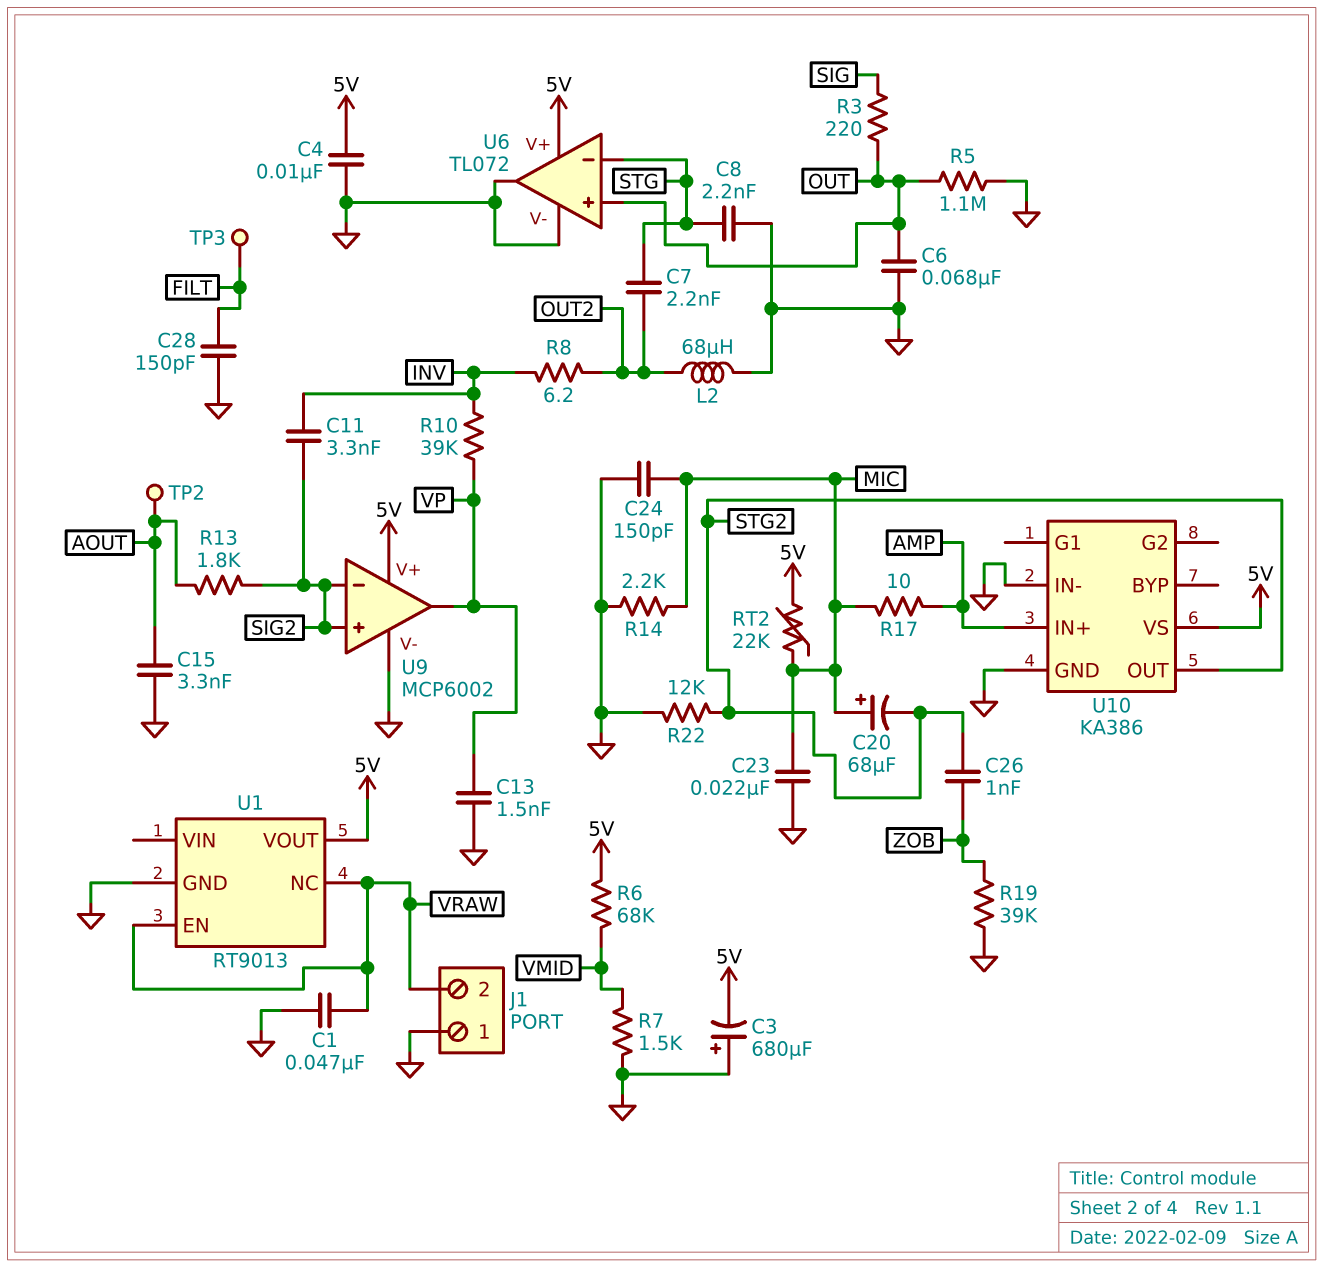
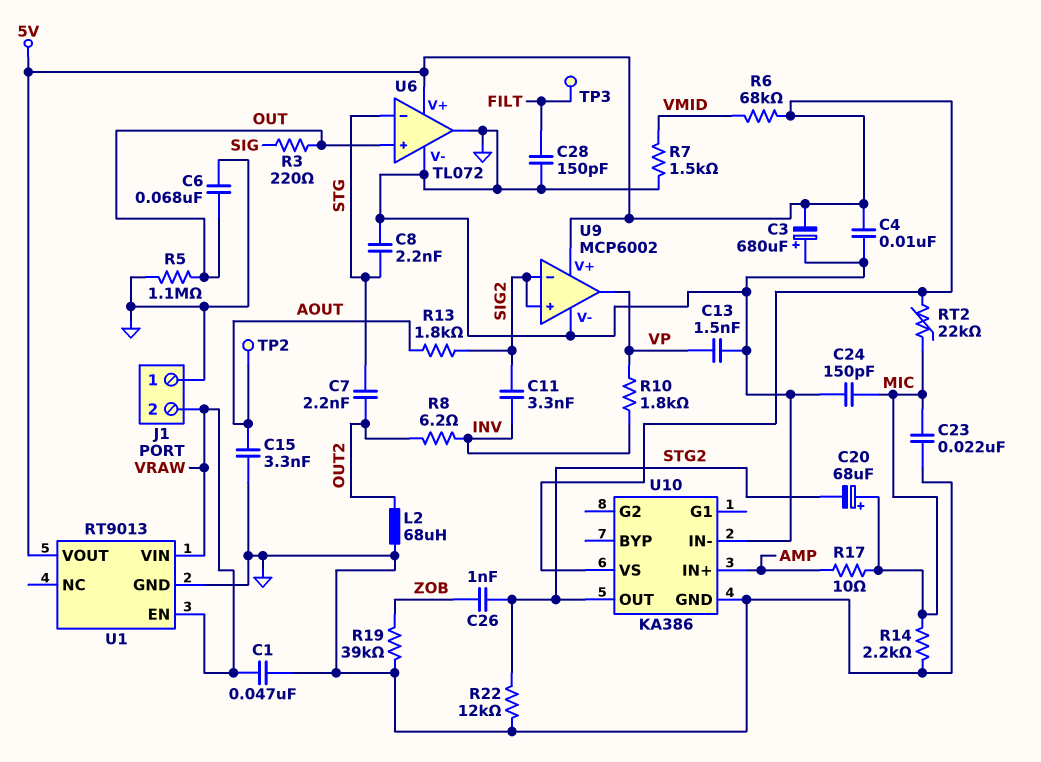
R10: 39k (INV, VP) -> 1.8k (INV, VP)
U1 pin NC: VRAW -> none
U1 pin VIN: none -> VRAW

